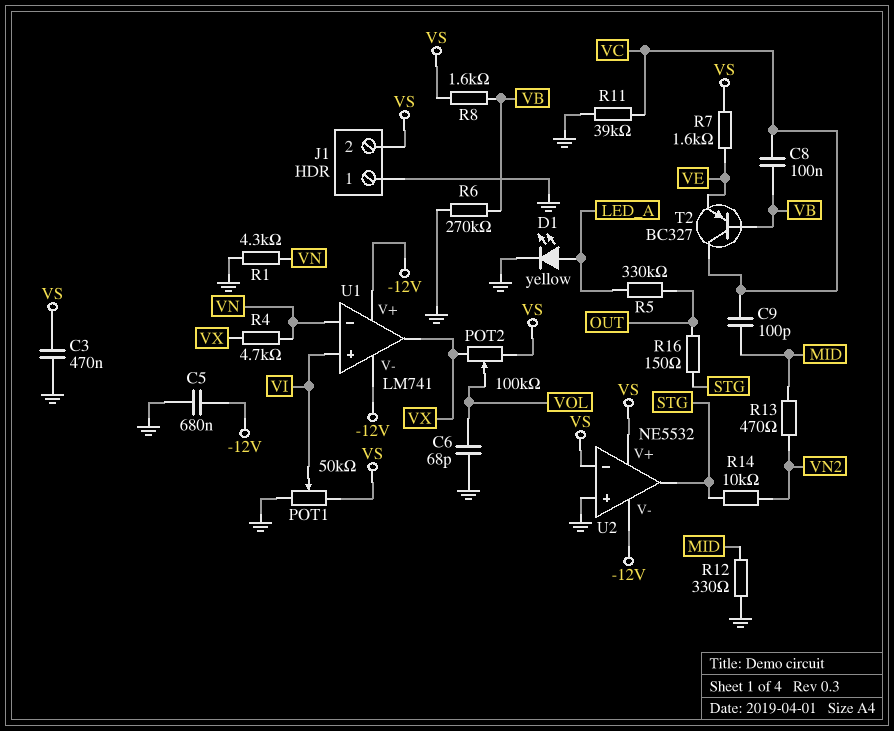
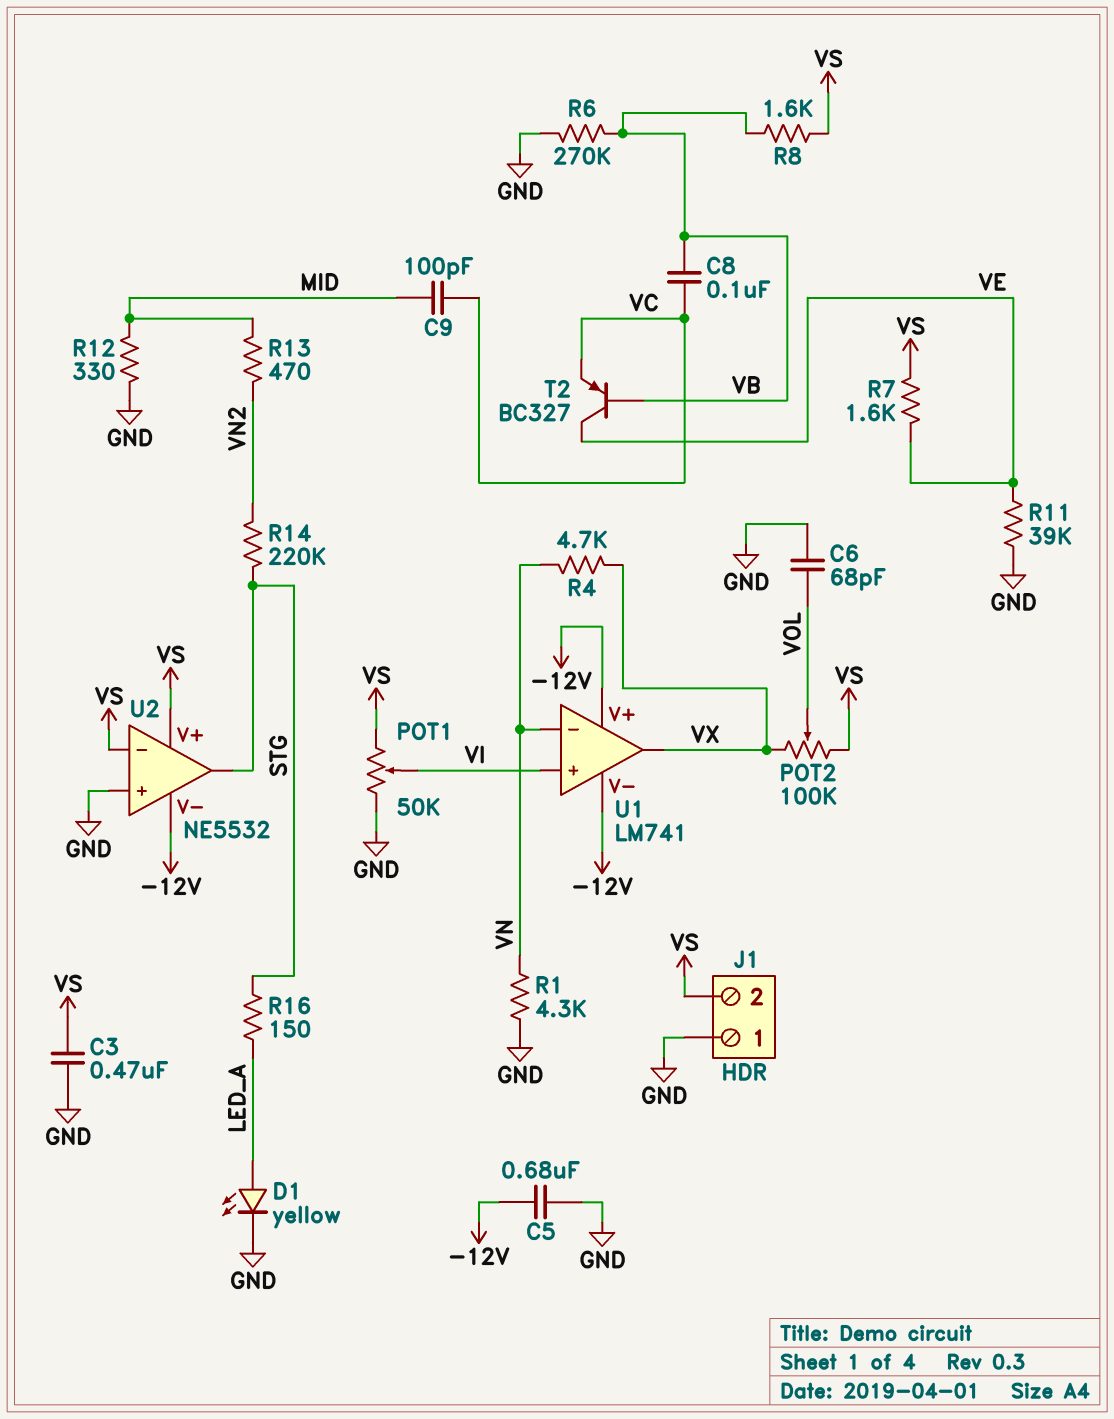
R5: 330k (LED_A, OUT) -> none
R11: 39k (GND, VC) -> 39k (GND, VE)
R14: 10k (STG, VN2) -> 220k (STG, VN2)
R16: 150 (OUT, STG) -> 150 (LED_A, STG)
T2: PNP BC327 (B VB, C VC, E VE) -> PNP BC327 (B VB, C VE, E VC)

